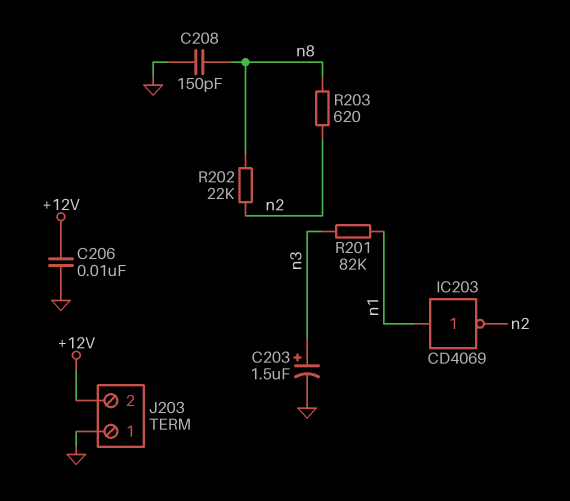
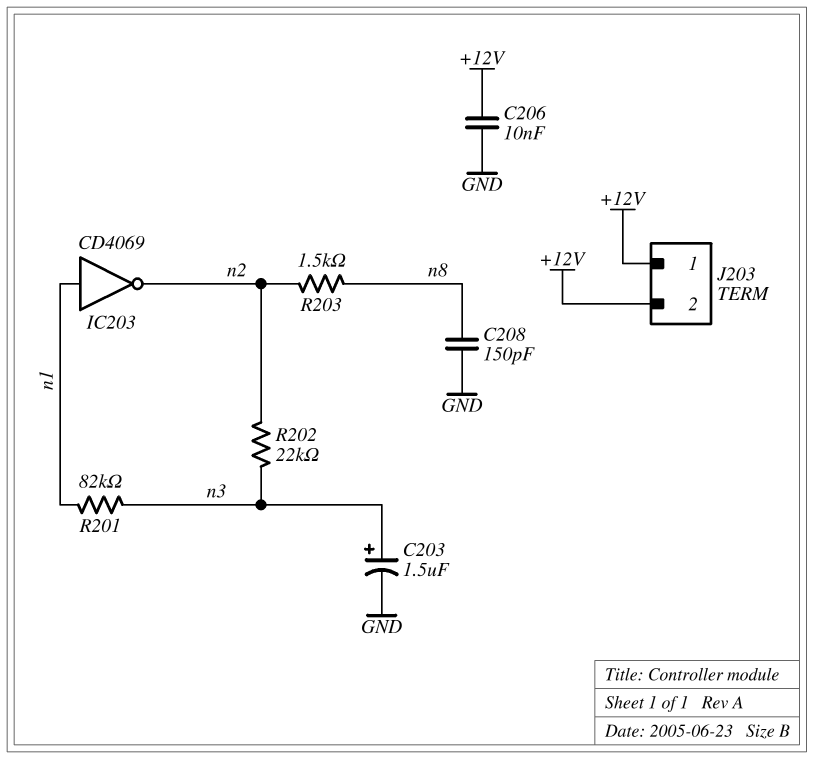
J203 pin 1: GND -> +12V
R202: 22k (n2, n8) -> 22k (n2, n3)
R203: 620 (n2, n8) -> 1.5k (n2, n8)

